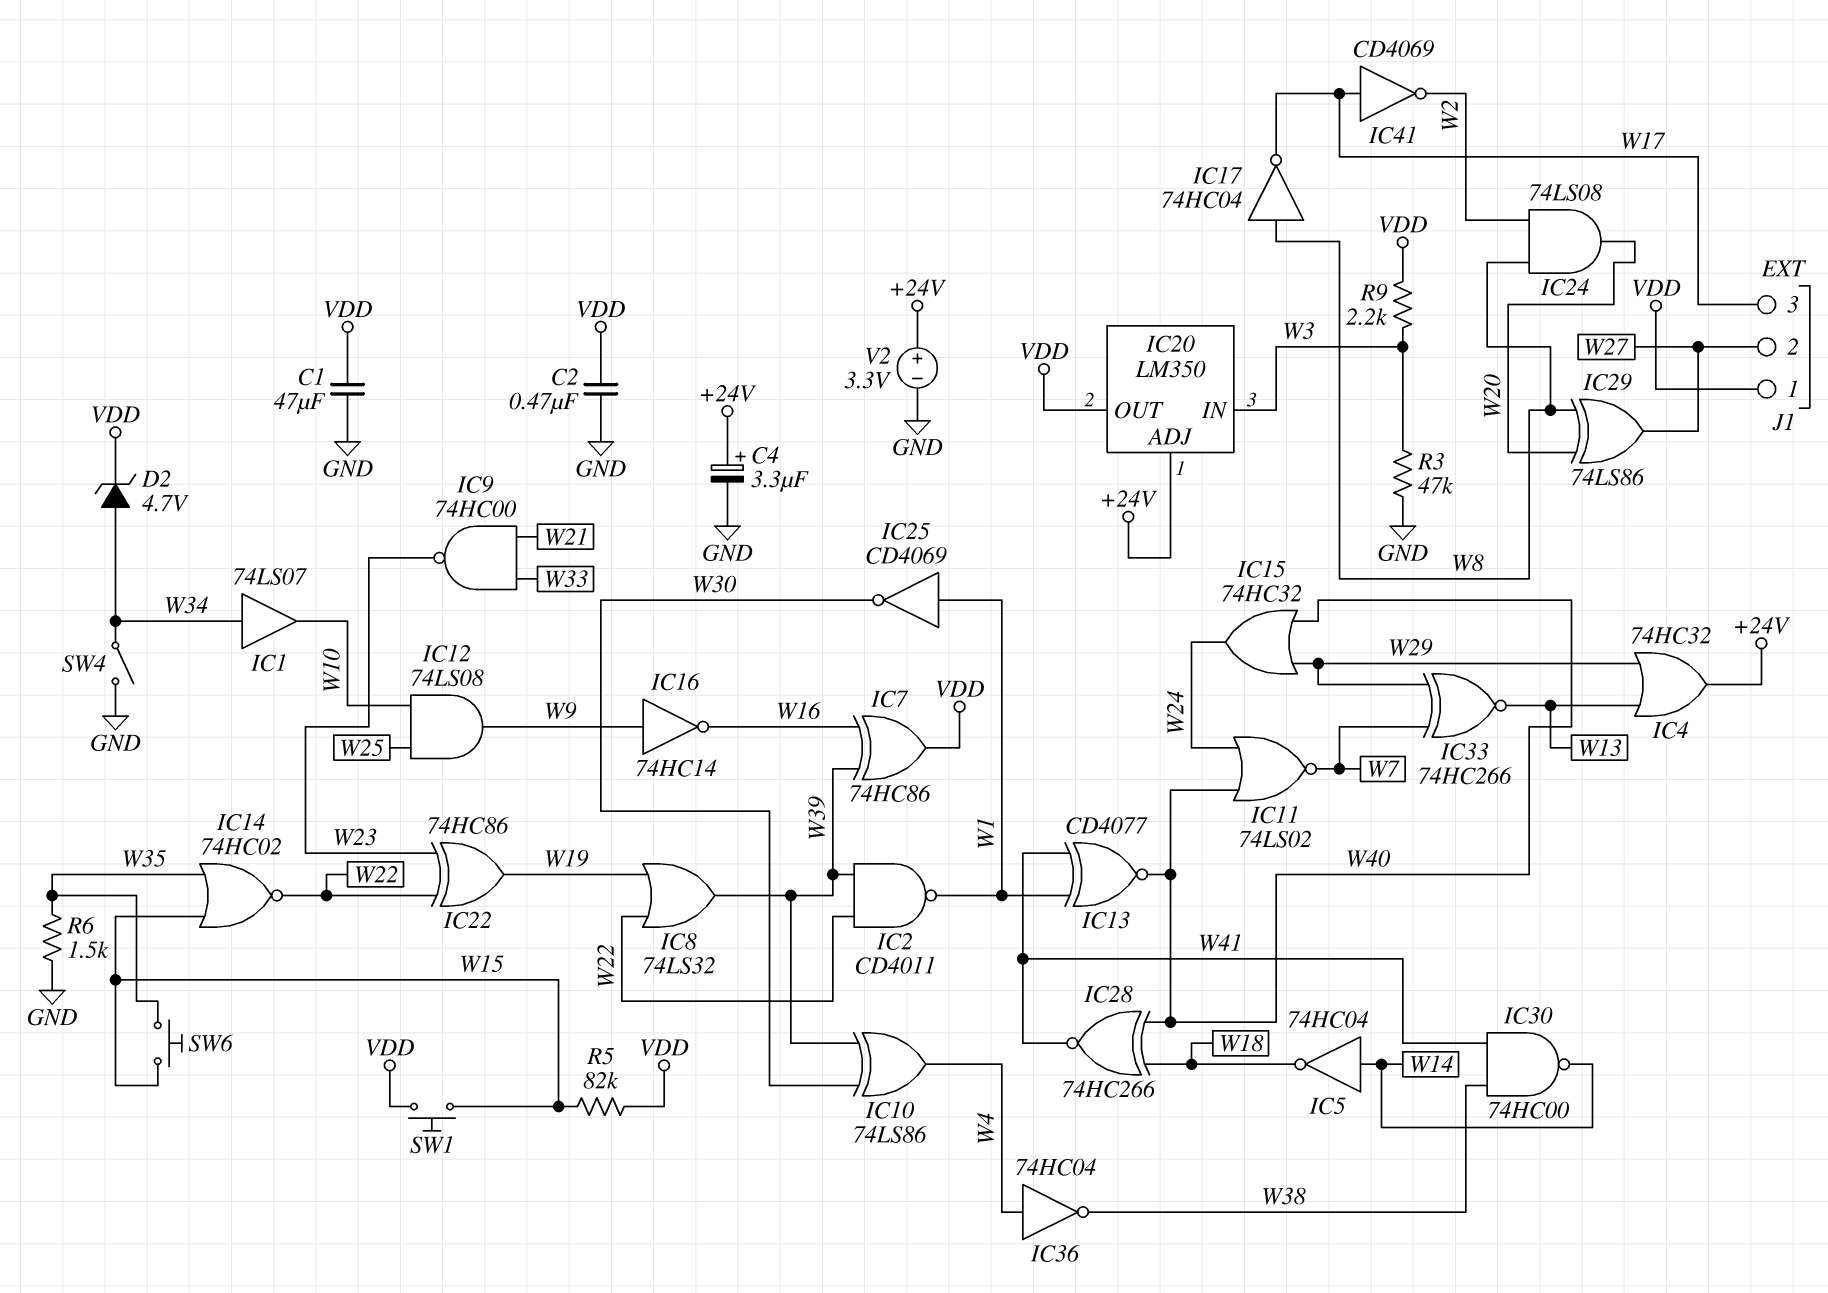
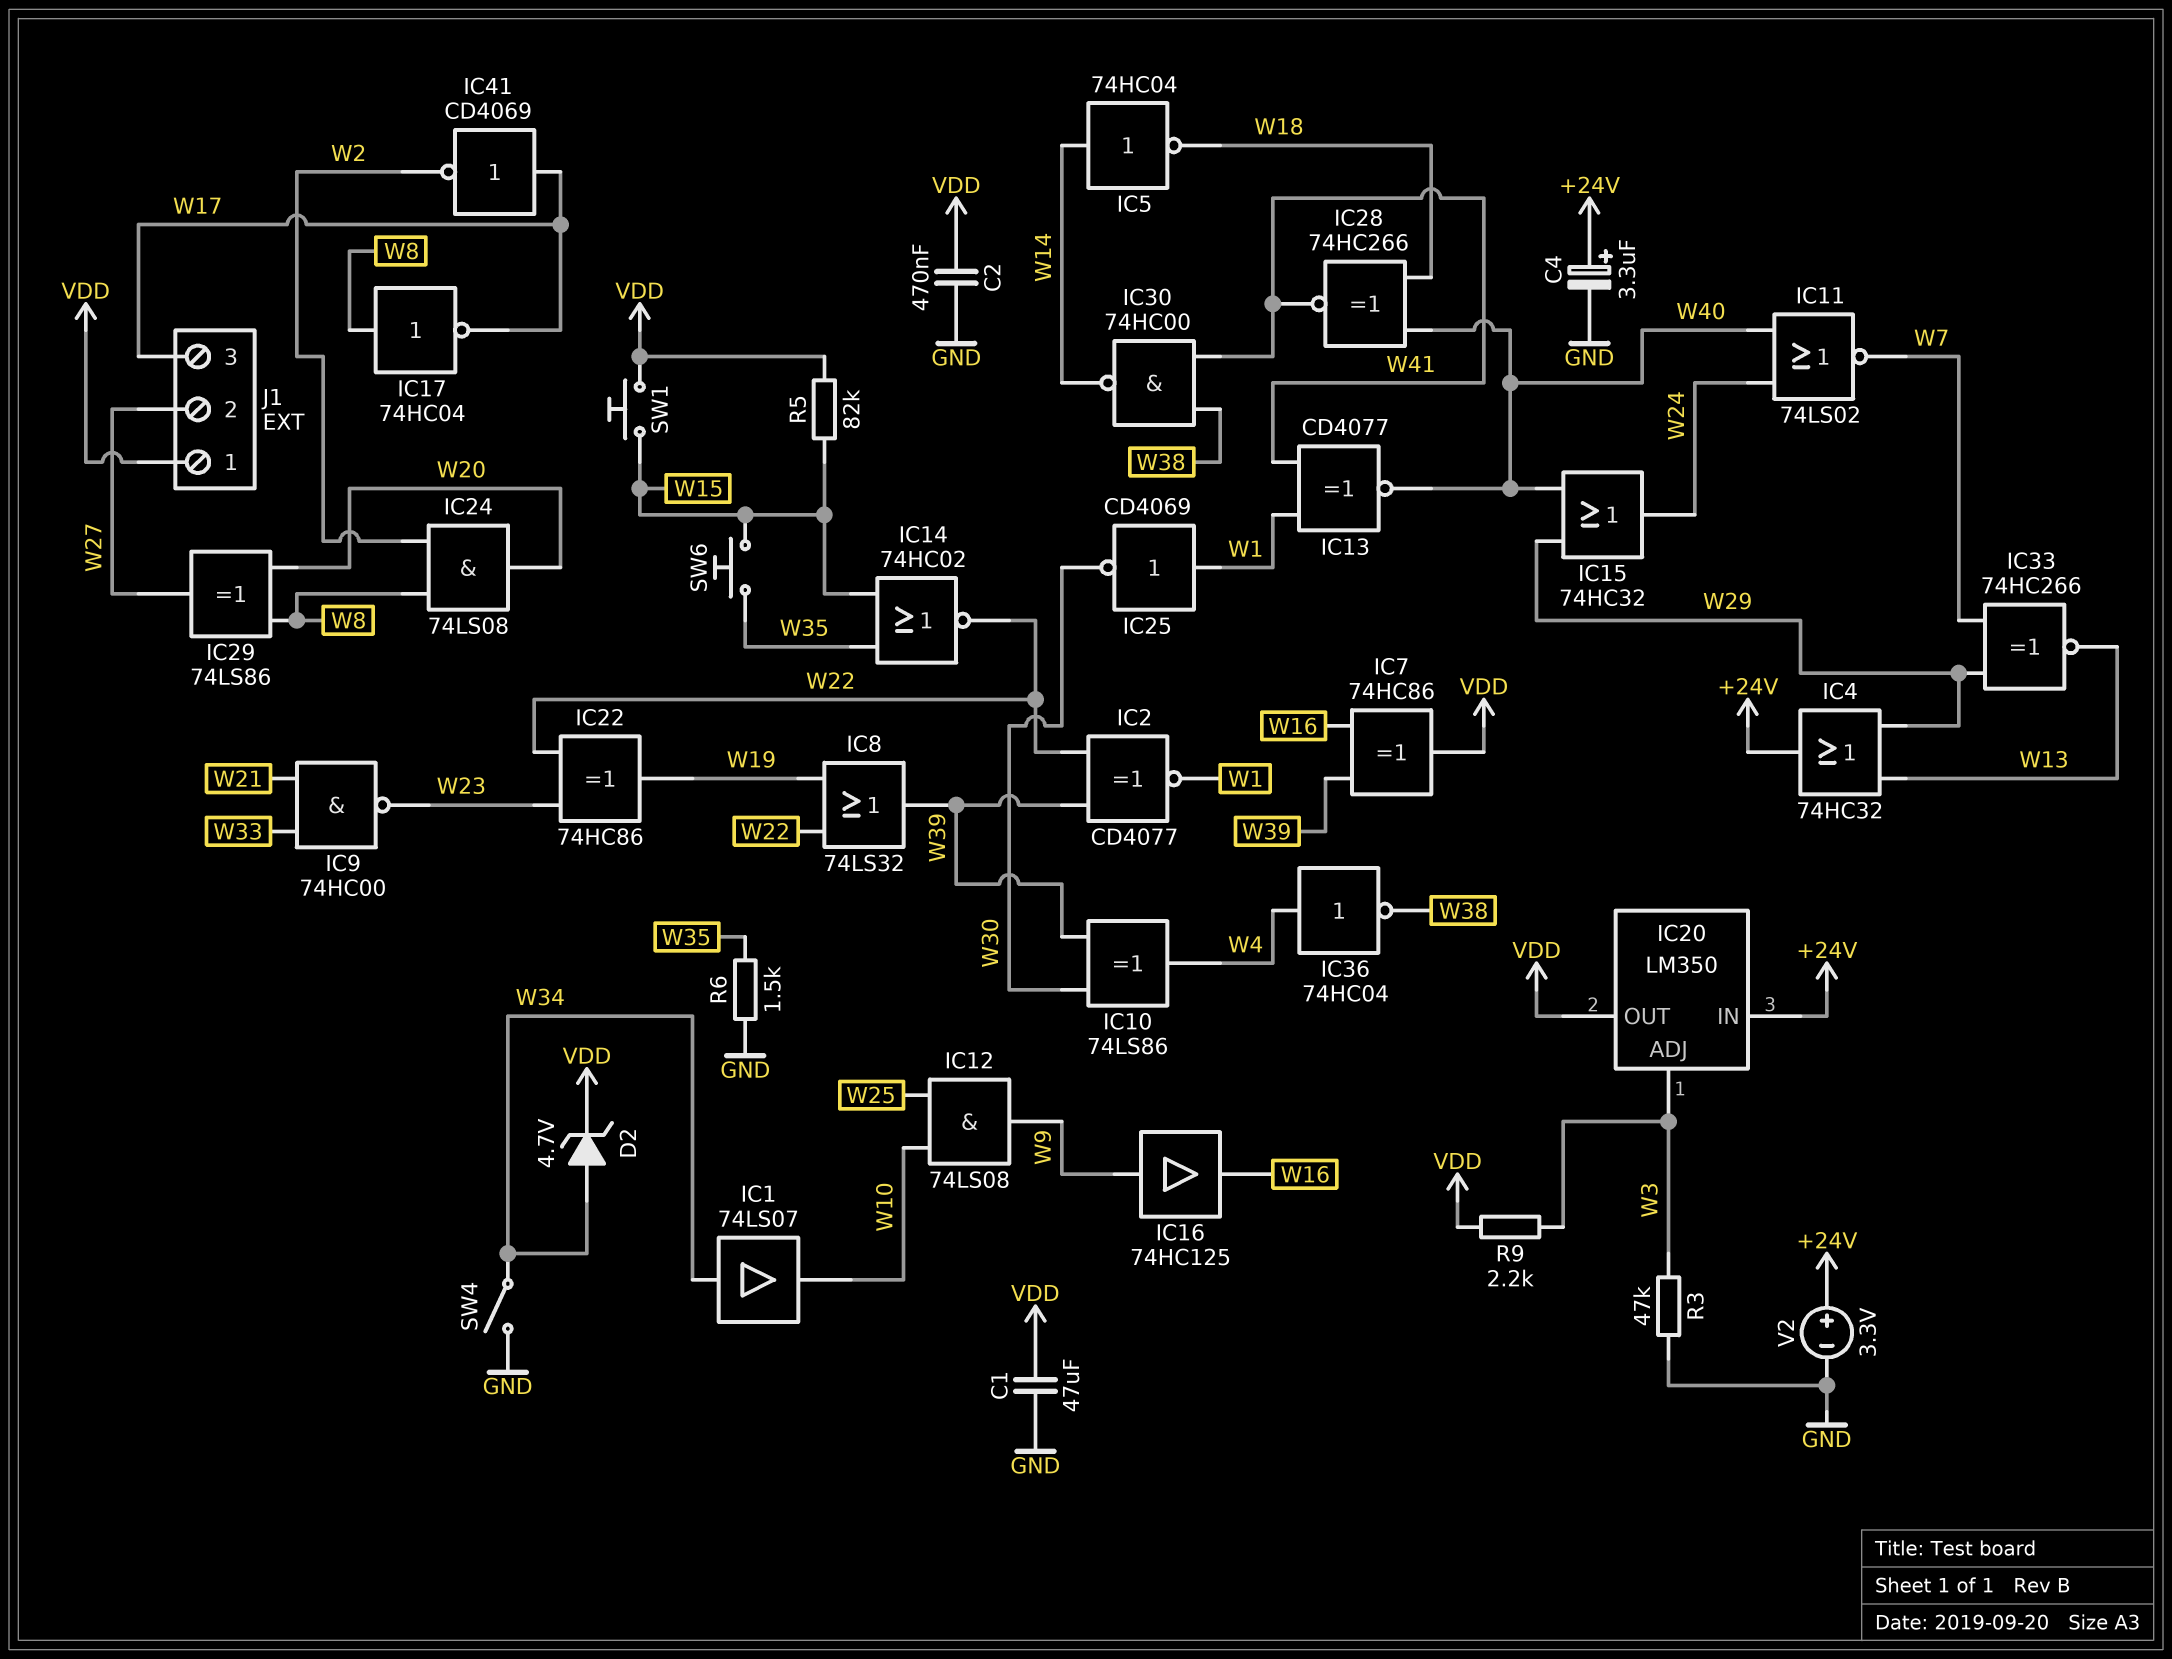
IC2: NAND CD4011 (in W22, in W39, out W1) -> XNOR CD4077 (in W22, in W39, out W1)
IC16: NOT 74HC14 (in W9, out W16) -> buffer 74HC125 (in W9, out W16)
IC20 pin ADJ: +24V -> W3
IC20 pin IN: W3 -> +24V

